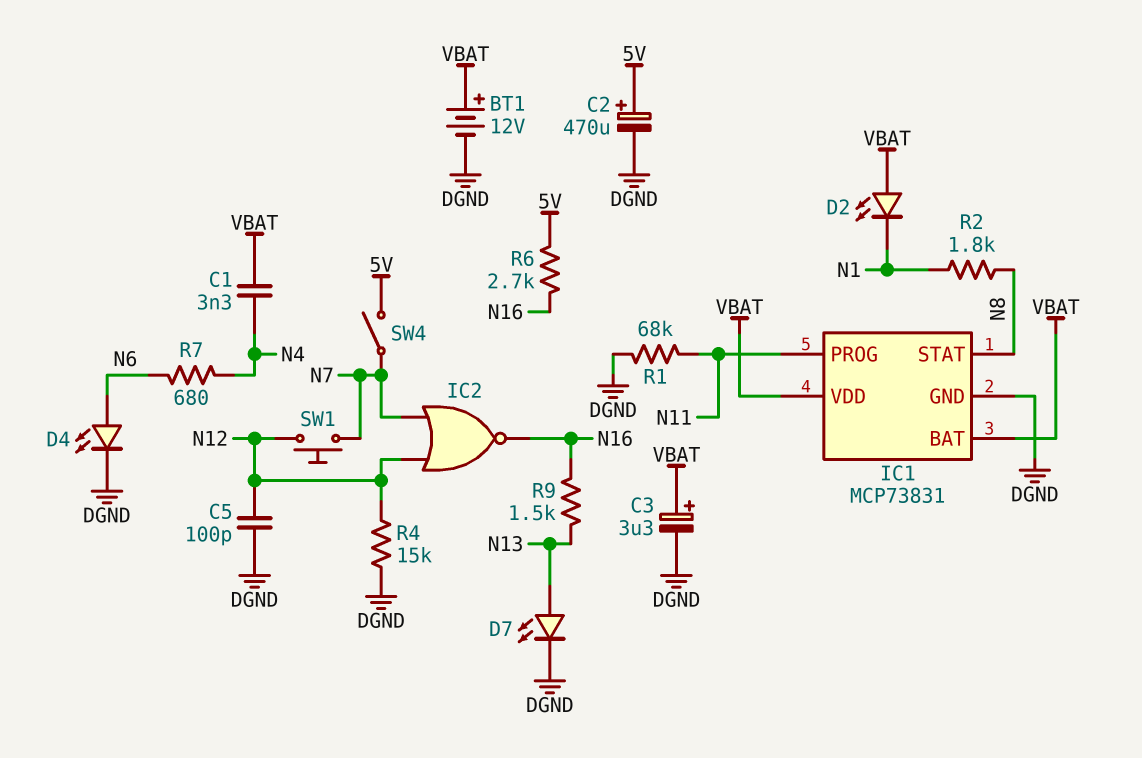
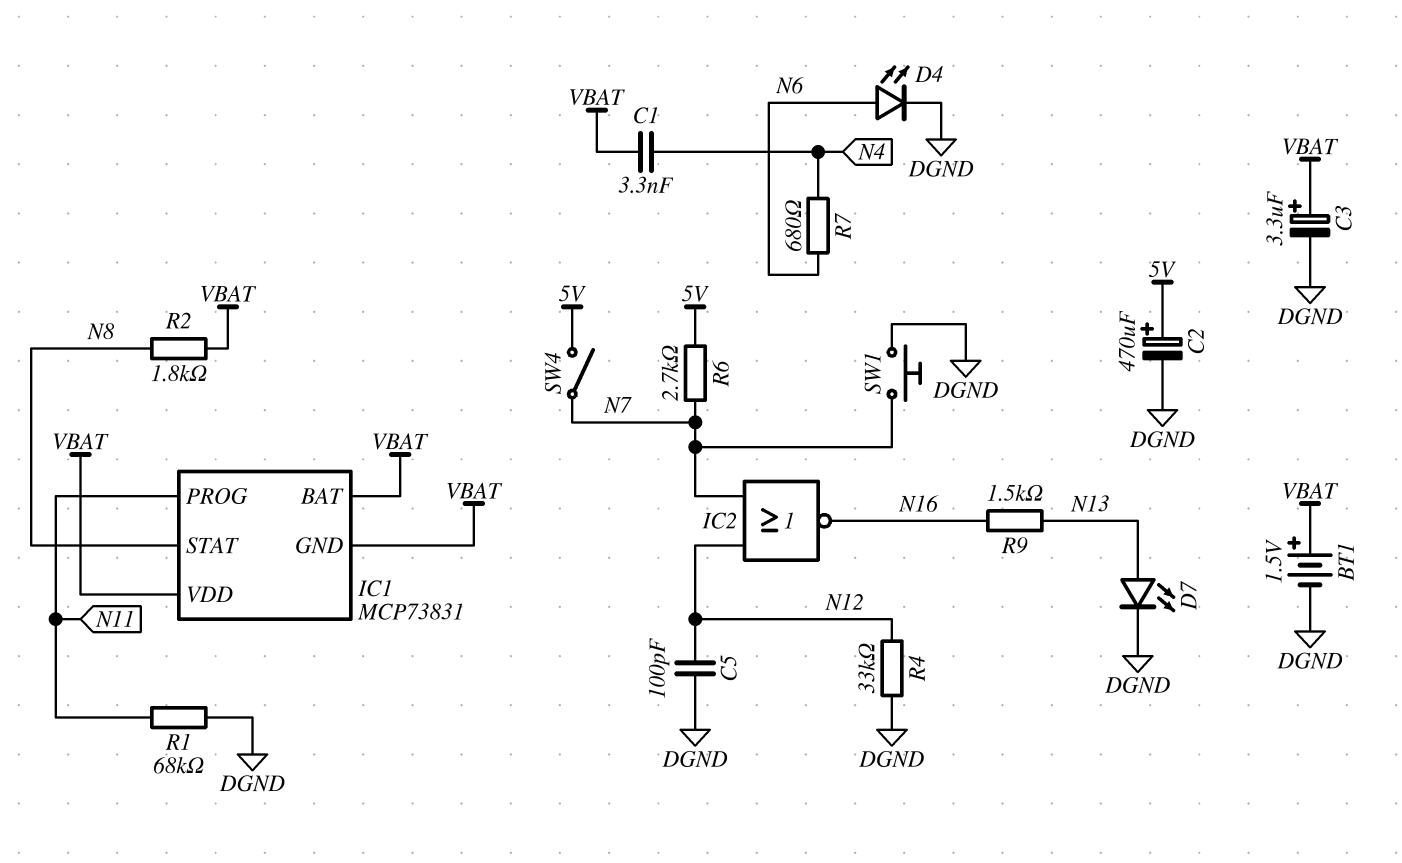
BT1: 12V (plus VBAT, minus DGND) -> 1.5V (plus VBAT, minus DGND)
D2: LED (A VBAT, K N1) -> none
IC1 pin GND: DGND -> VBAT
R2: 1.8k (N1, N8) -> 1.8k (N8, VBAT)
R4: 15k (DGND, N12) -> 33k (DGND, N12)
R6: 2.7k (5V, N16) -> 2.7k (5V, N7)
SW1: button (N7, N12) -> button (DGND, N7)

